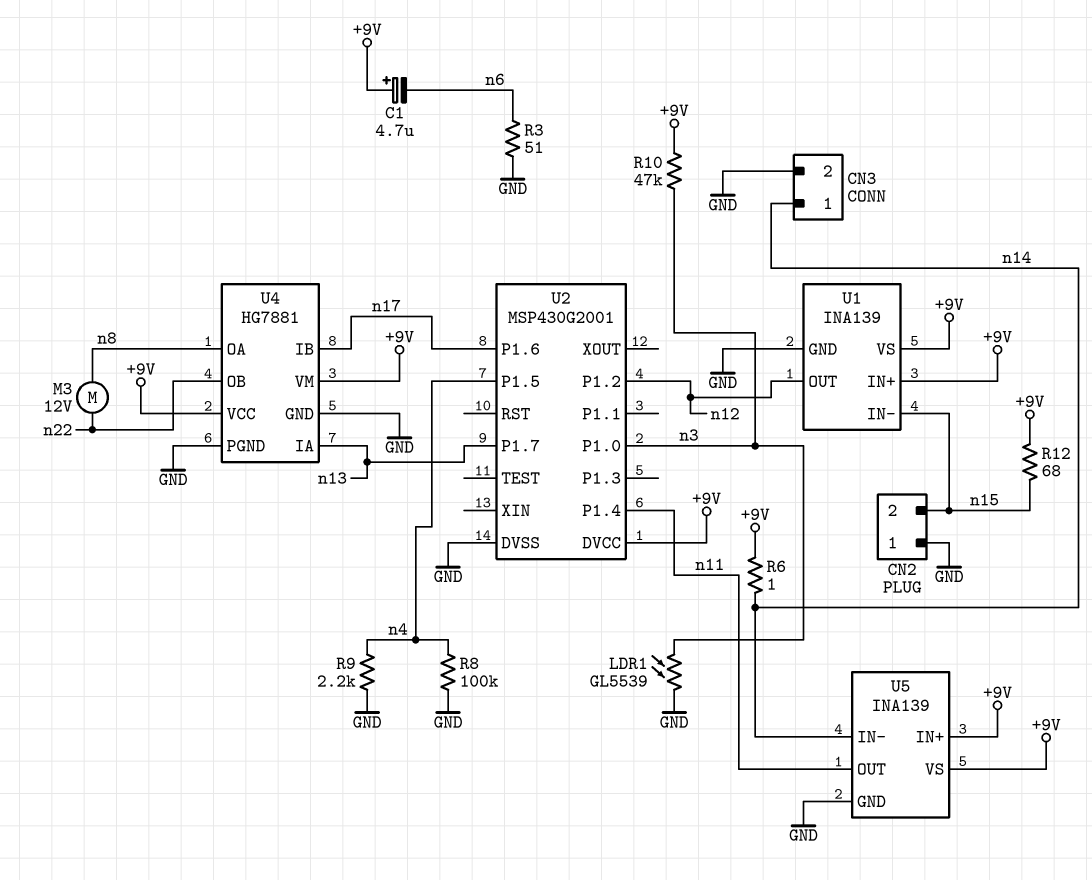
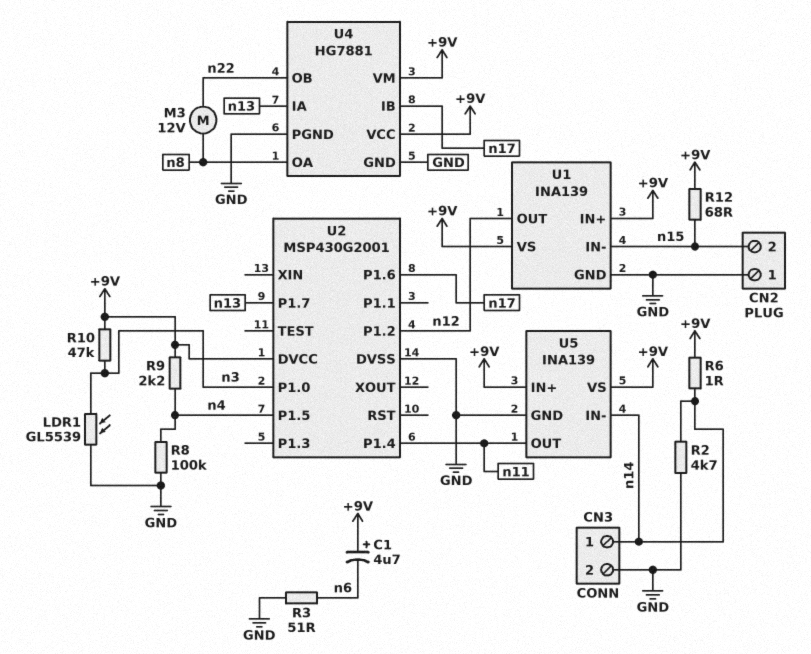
R2: none -> 4.7k (GND, n14)
R9: 2.2k (GND, n4) -> 2.2k (+9V, n4)

